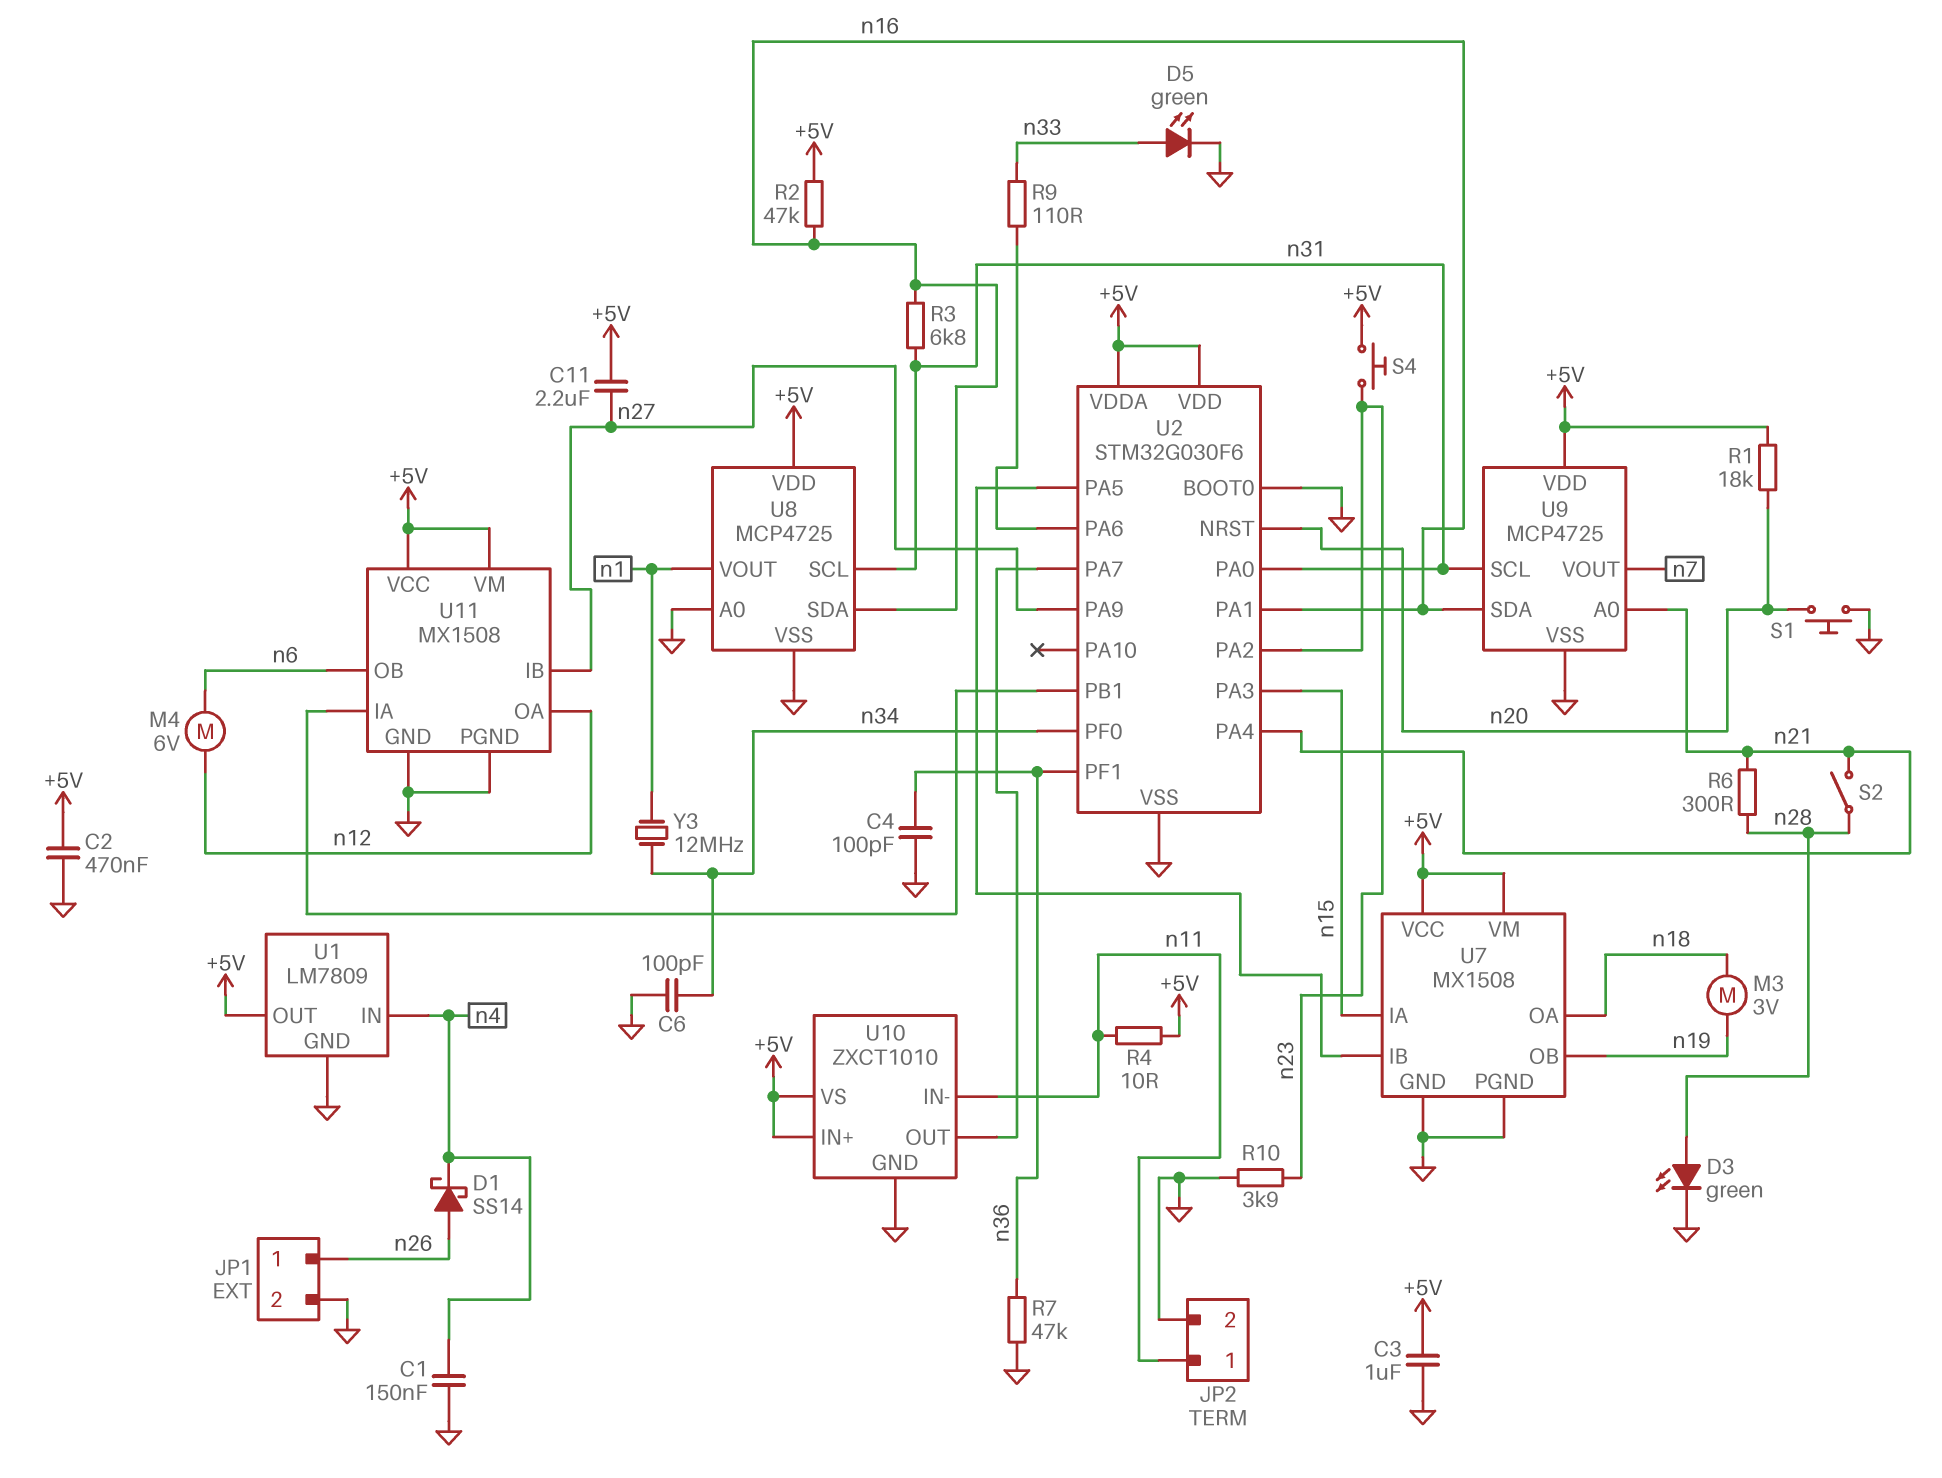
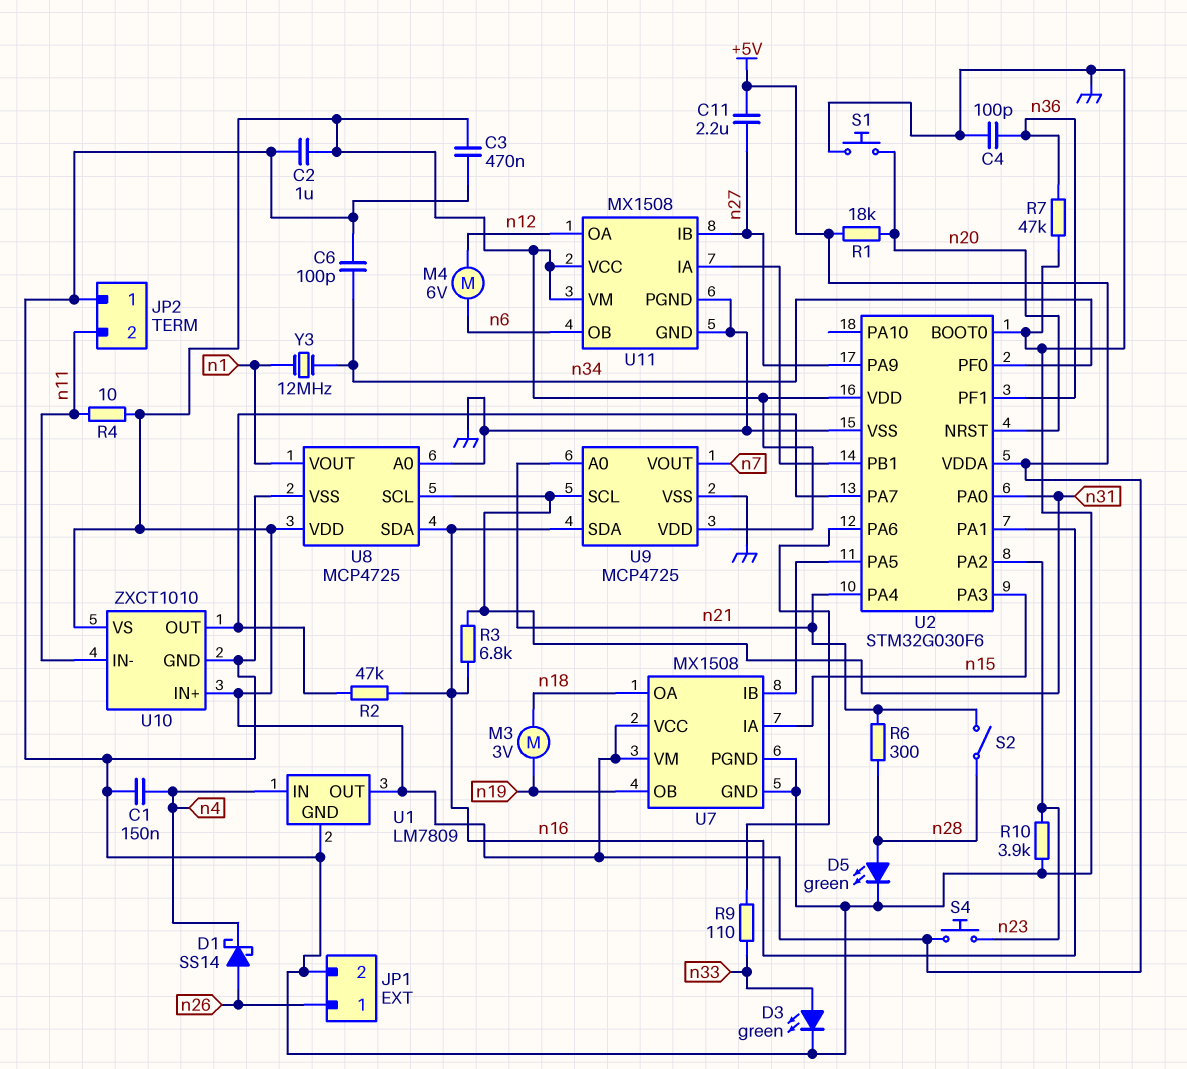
C2: 470nF (+5V, GND) -> 1uF (+5V, GND)
C3: 1uF (+5V, GND) -> 470nF (+5V, GND)
D3: LED green (A n28, K GND) -> LED green (A n33, K GND)
D5: LED green (A n33, K GND) -> LED green (A n28, K GND)
JP2 pin 1: n11 -> GND
JP2 pin 2: GND -> n11
R2: 47k (+5V, n16) -> 47k (U2/PA7, n16)

